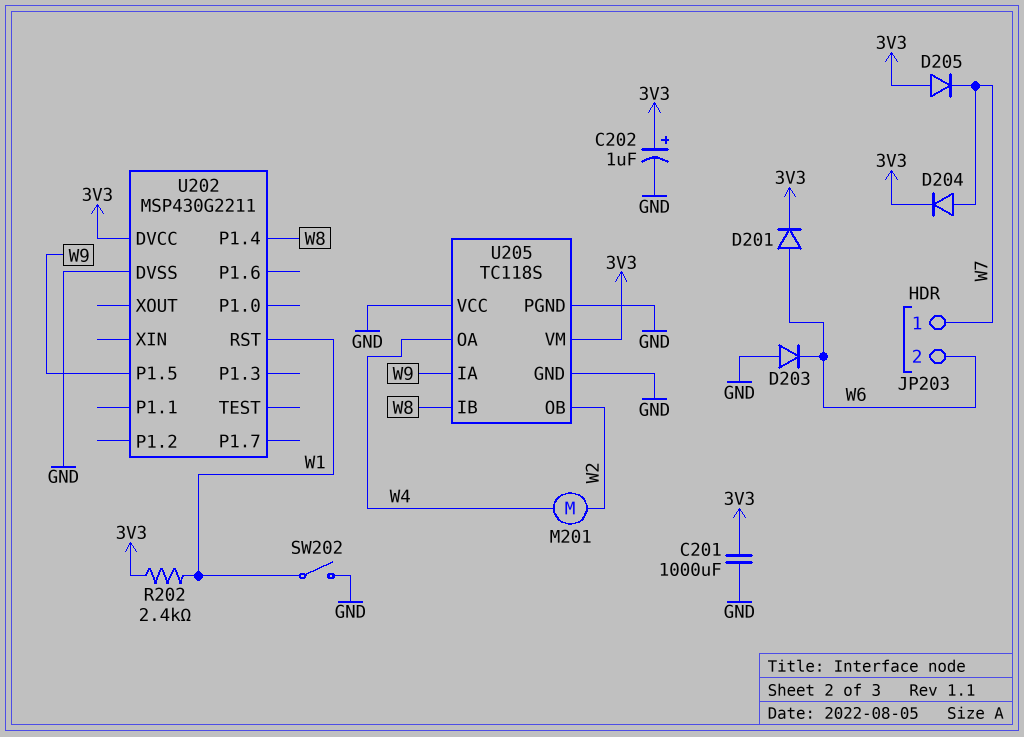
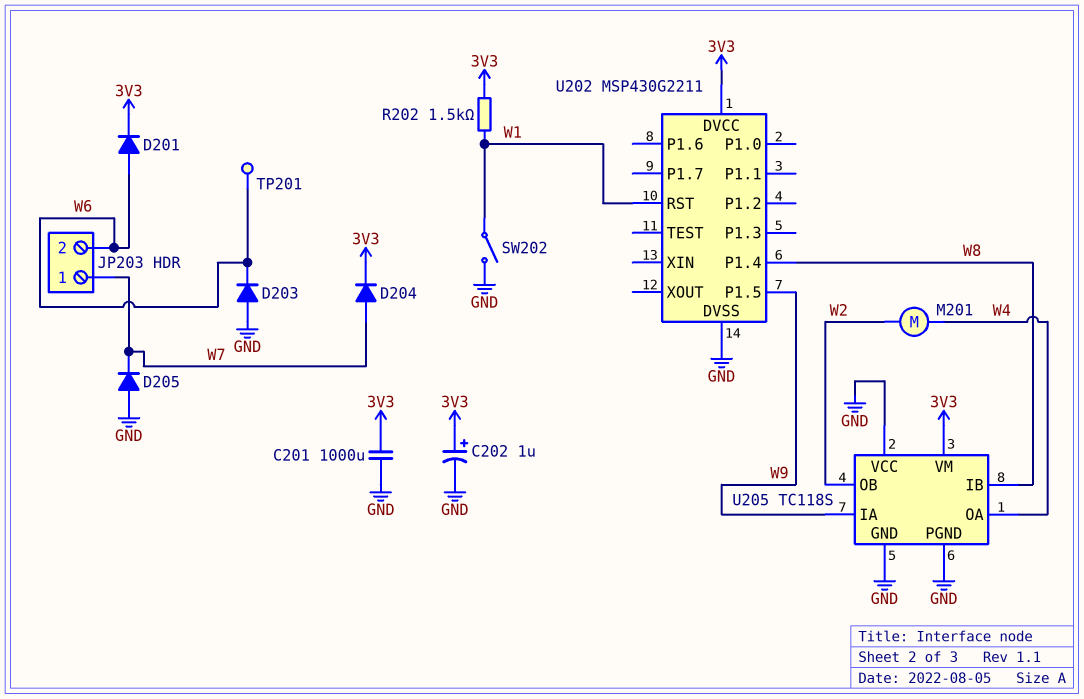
D205: diode (A 3V3, K W7) -> diode (A GND, K W7)
R202: 2.4k (3V3, W1) -> 1.5k (3V3, W1)
TP201: none -> test point (W6)

